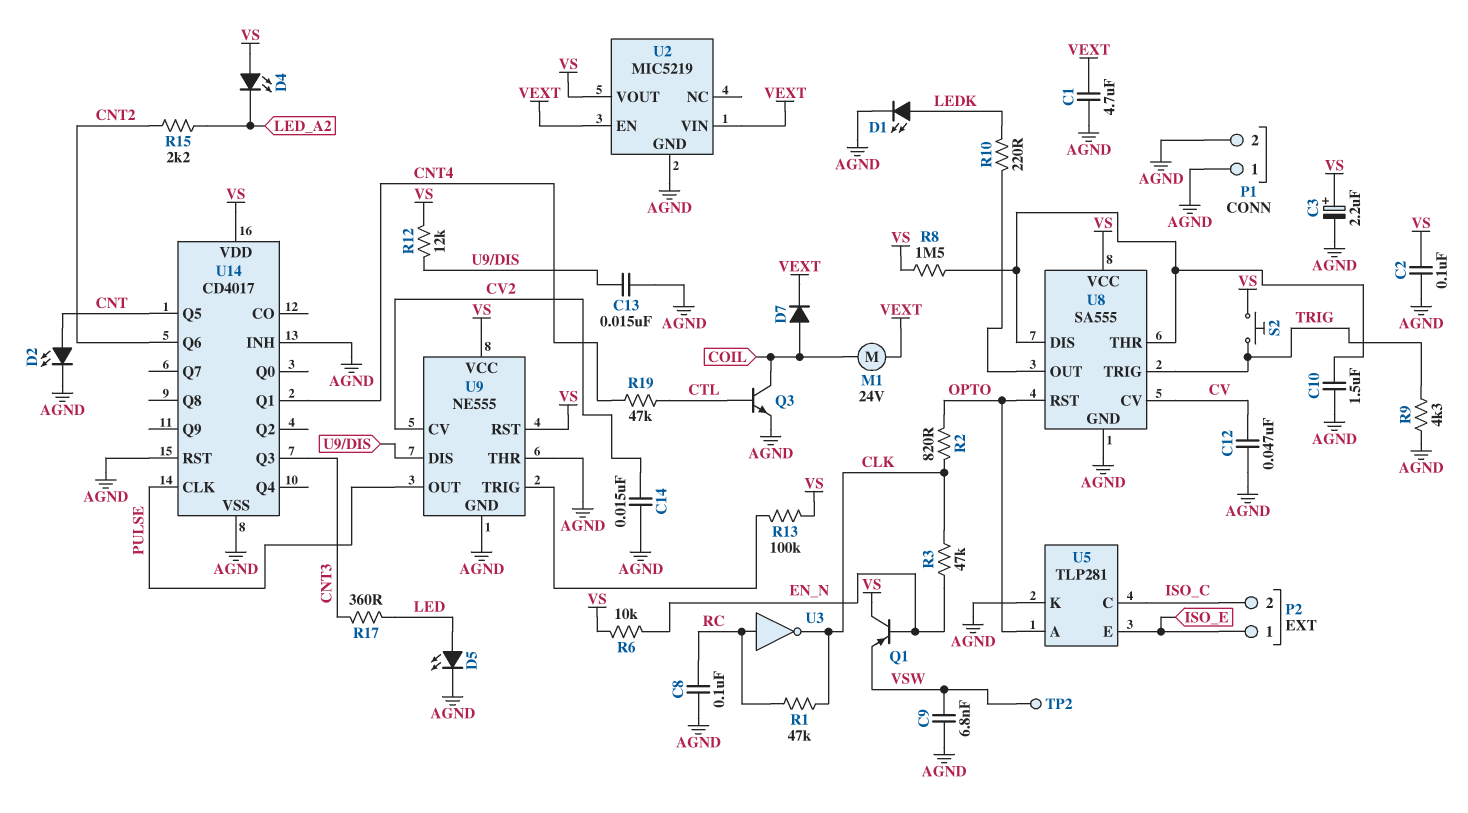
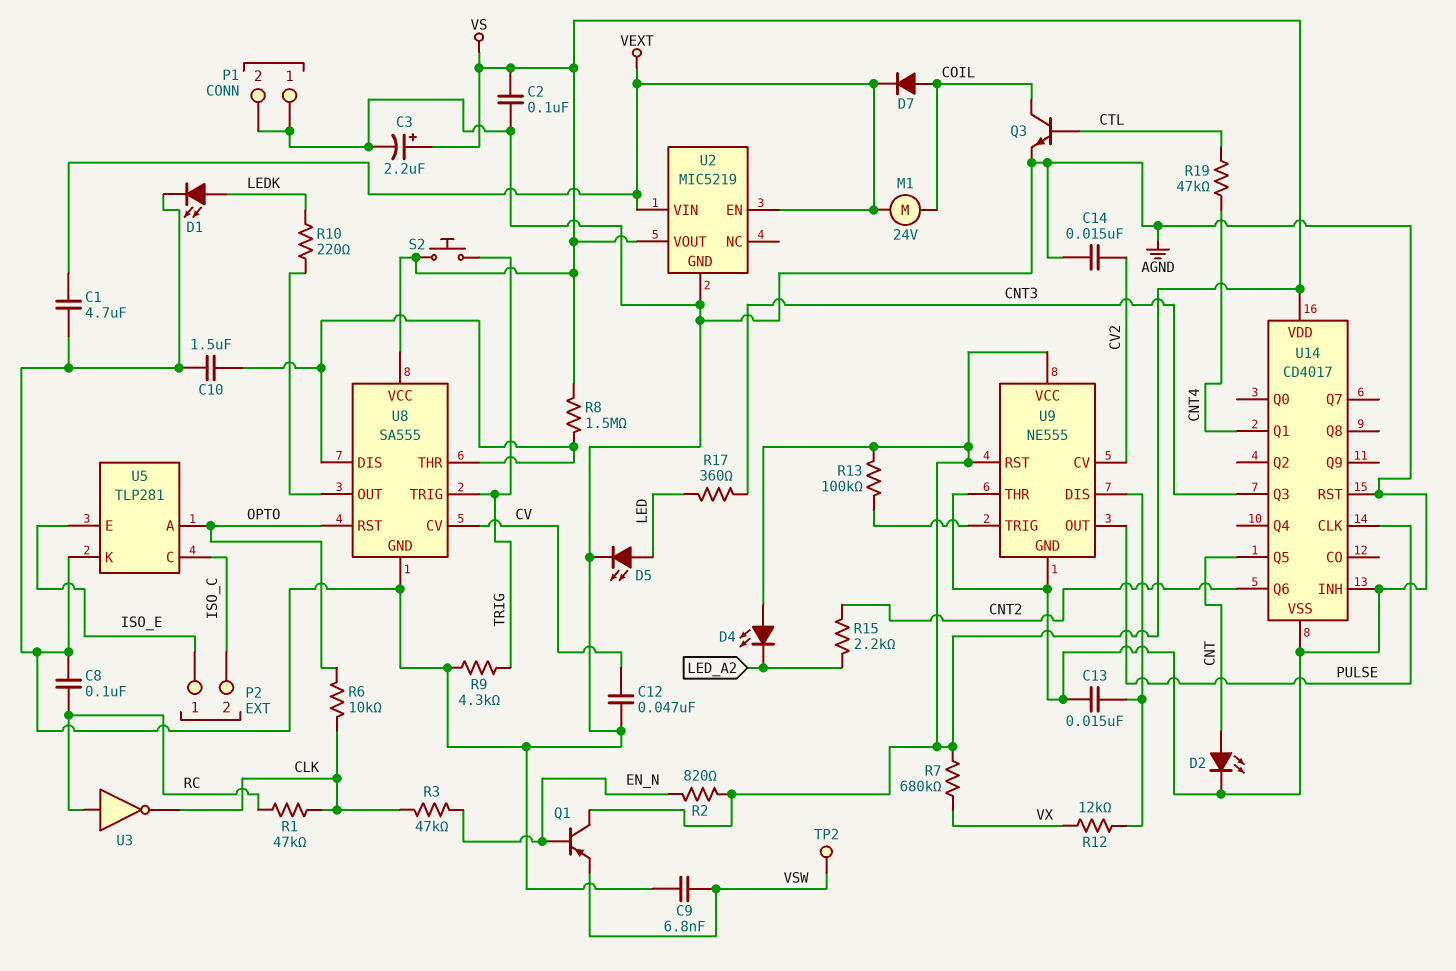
R2: 820 (CLK, OPTO) -> 820 (EN_N, VS)
R6: 10k (EN_N, VS) -> 10k (CLK, OPTO)
R7: none -> 680k (VS, VX)
R12: 12k (U9/DIS, VS) -> 12k (U9/DIS, VX)

